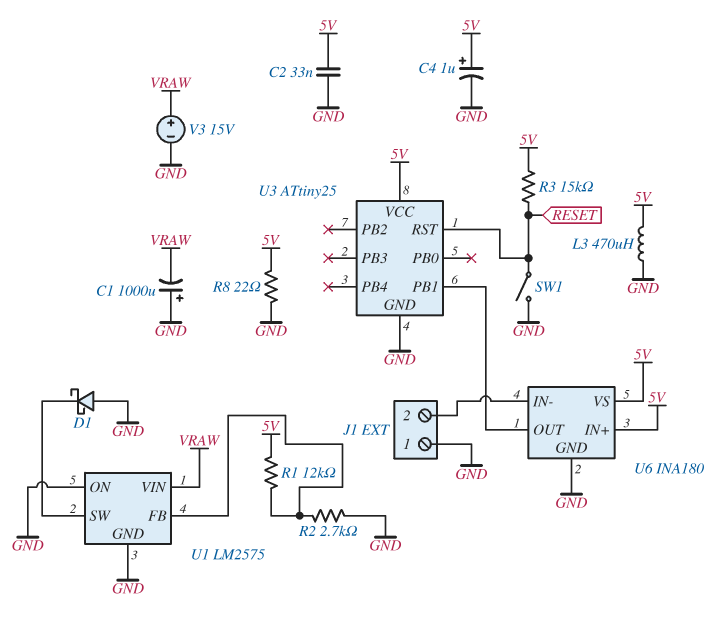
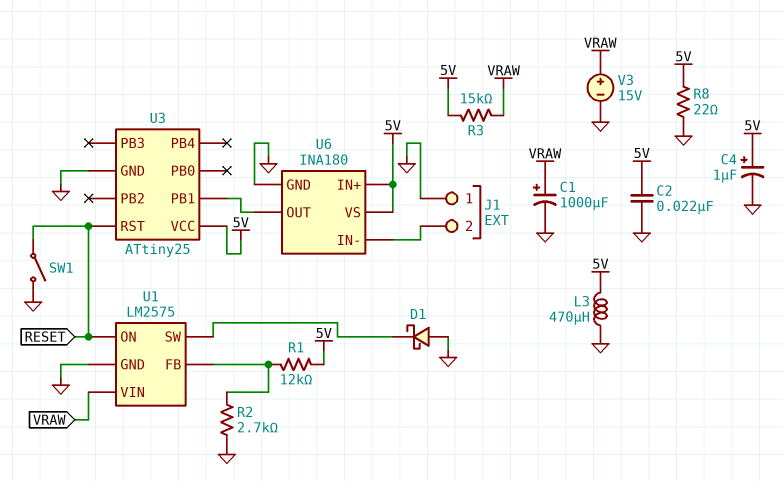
C1: 1000uF (plus GND, minus VRAW) -> 1000uF (plus VRAW, minus GND)
C2: 33nF (5V, GND) -> 22nF (5V, GND)
R3: 15k (5V, RESET) -> 15k (5V, VRAW)
U1 pin ON: GND -> RESET

